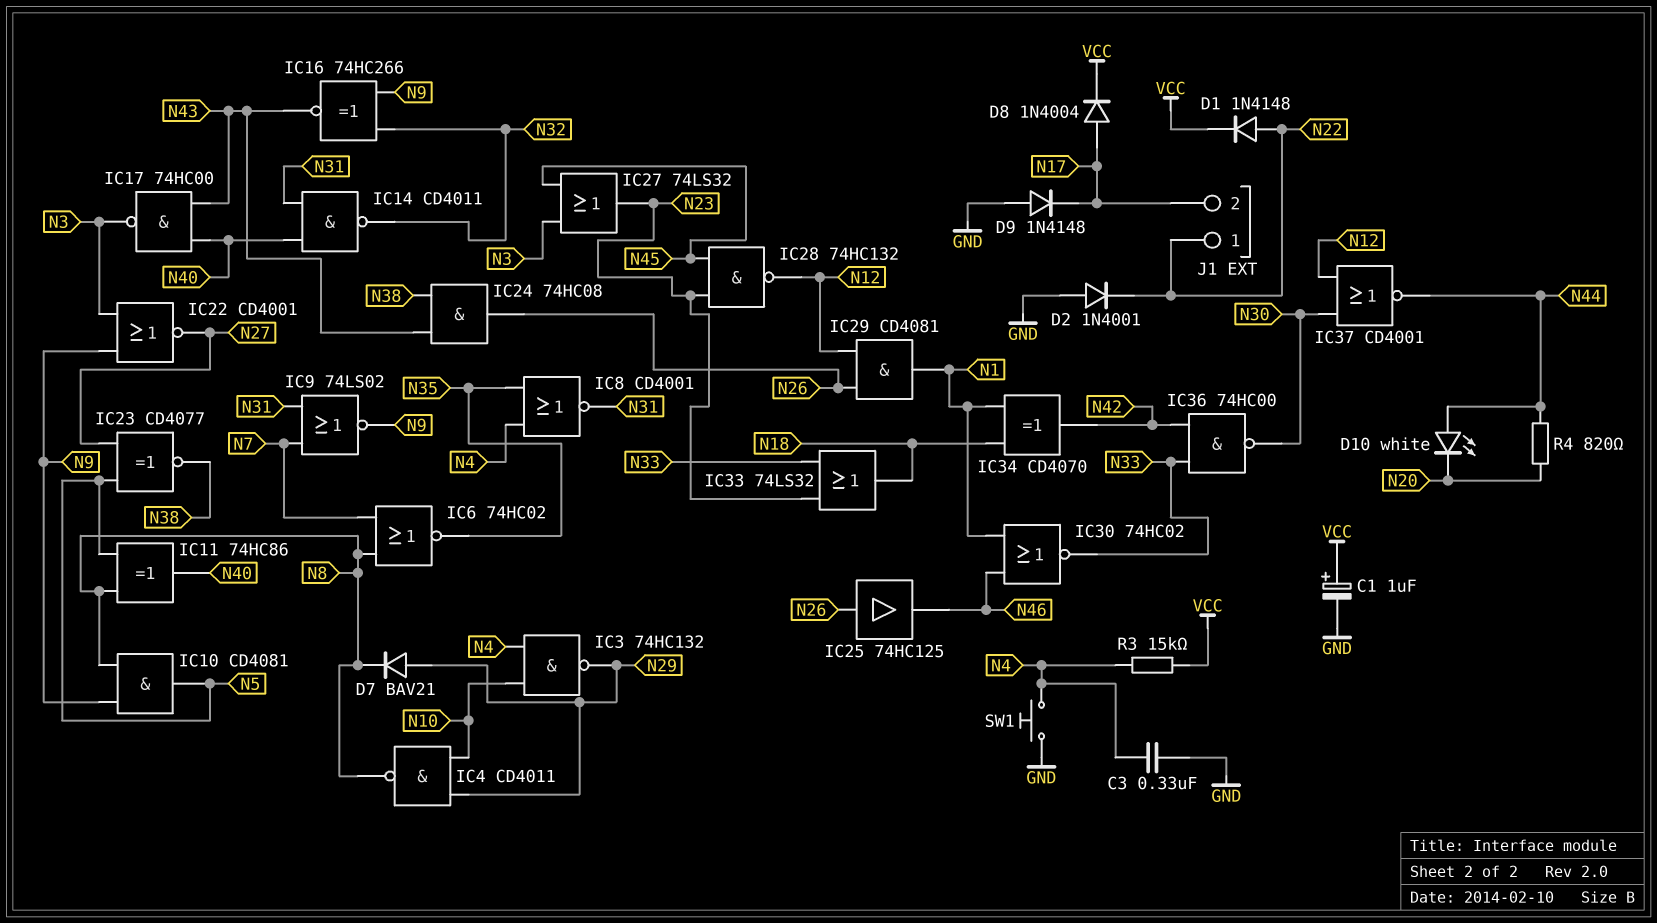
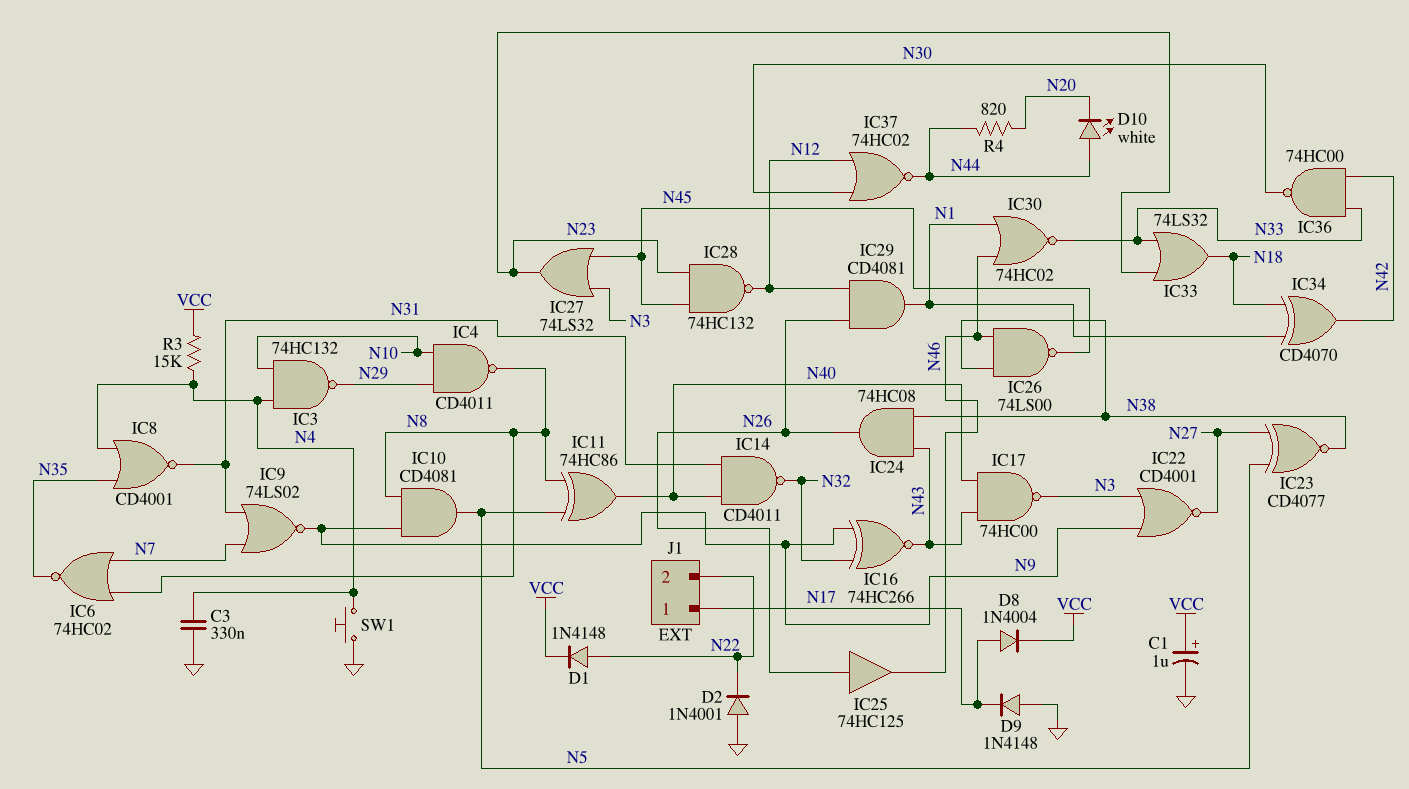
D7: diode BAV21 (A N29, K N8) -> none
IC26: none -> NAND 74LS00 (in N38, in N46, out N45)
IC37: NOR CD4001 (in N12, in N30, out N44) -> NOR 74HC02 (in N12, in N30, out N44)
J1 pin 1: N22 -> N17
J1 pin 2: N17 -> N22

